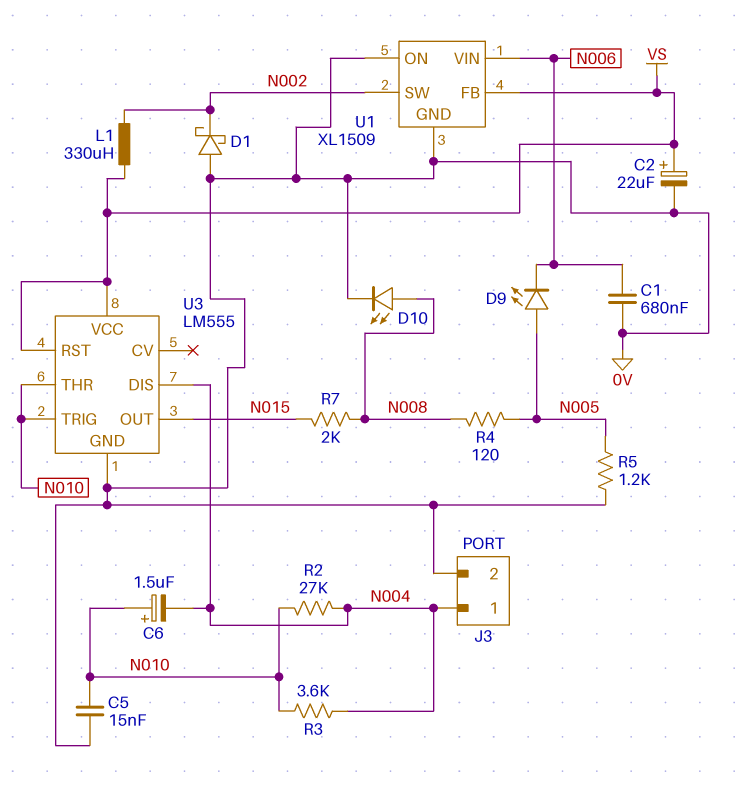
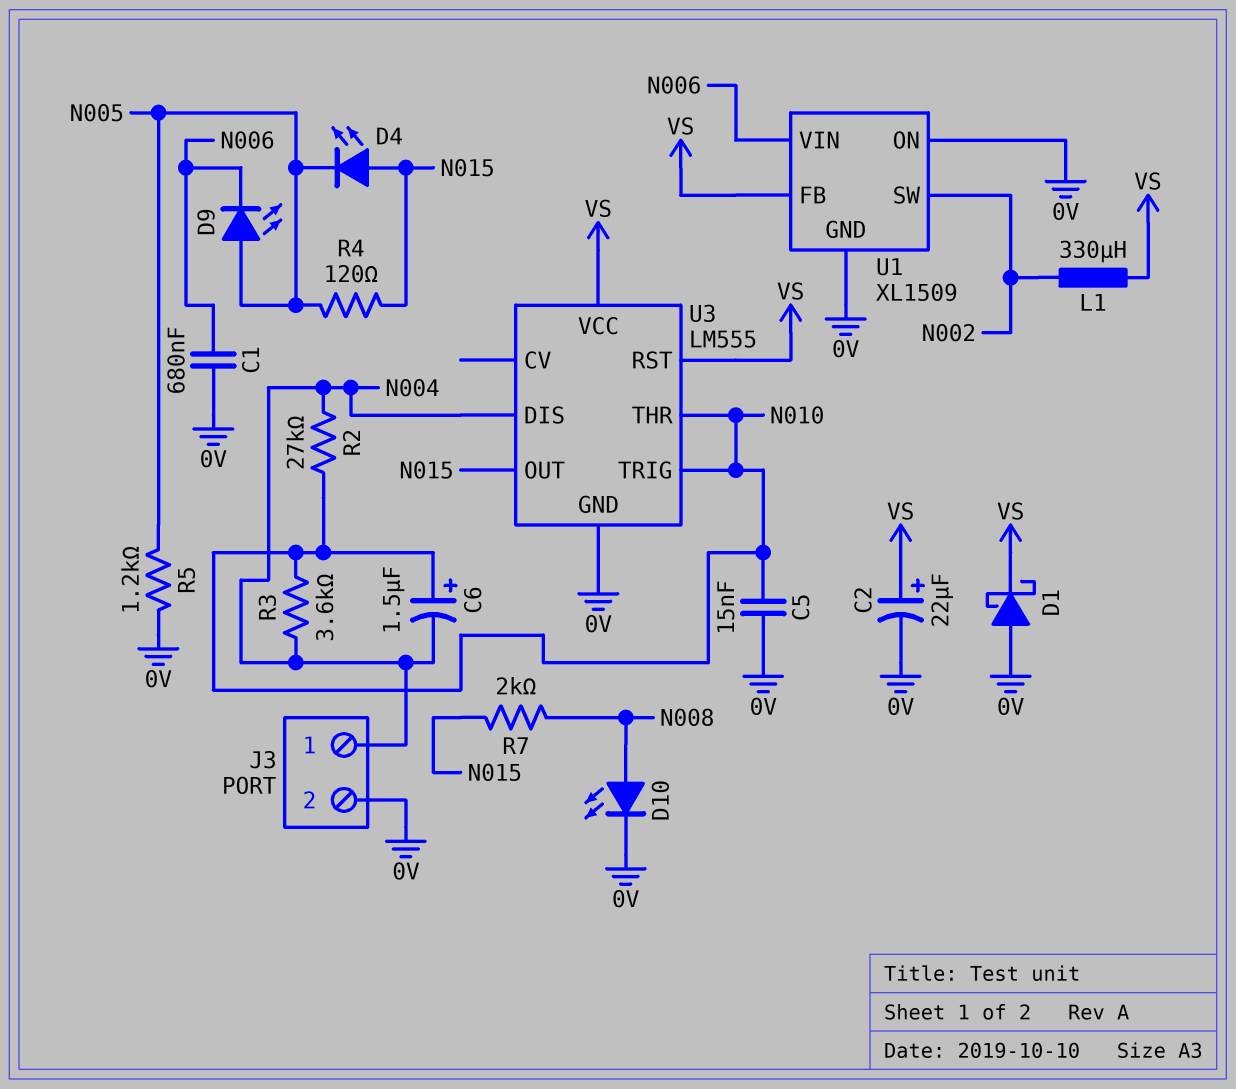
D1: schottky (A 0V, K N002) -> schottky (A 0V, K VS)
D4: none -> LED (A N015, K N005)
R4: 120 (N005, N008) -> 120 (N005, N015)

